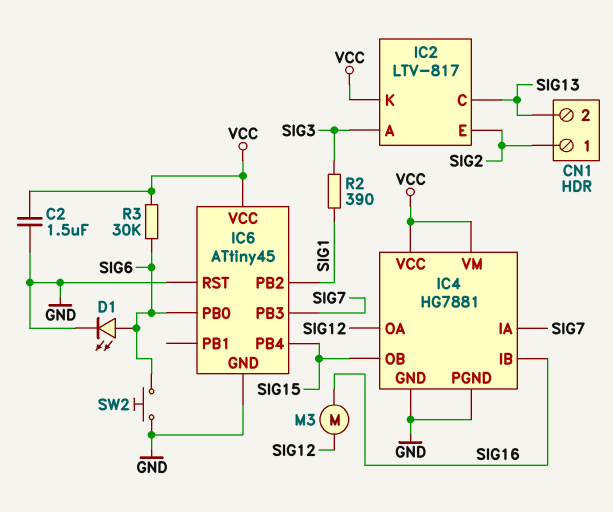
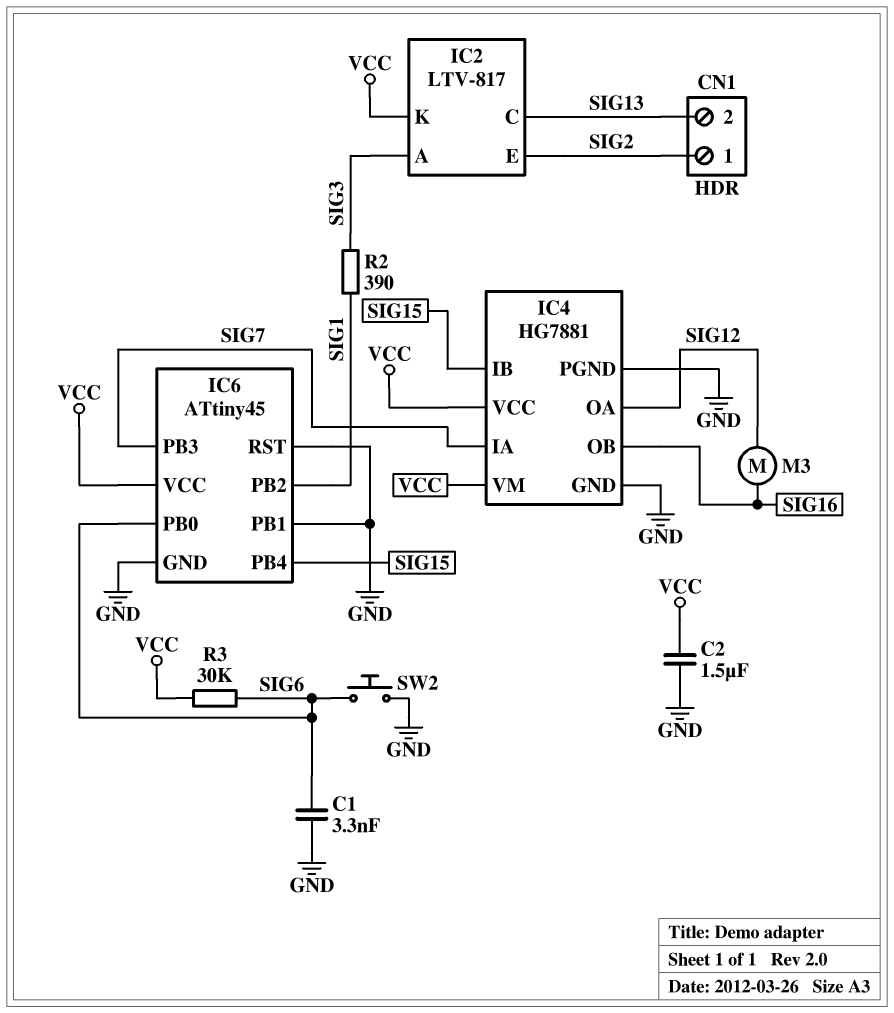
C1: none -> 3.3nF (GND, SIG6)
D1: LED (A SIG6, K GND) -> none
IC4 pin IB: SIG16 -> SIG15
IC4 pin OB: SIG15 -> SIG16
IC6 pin PB1: none -> GND

